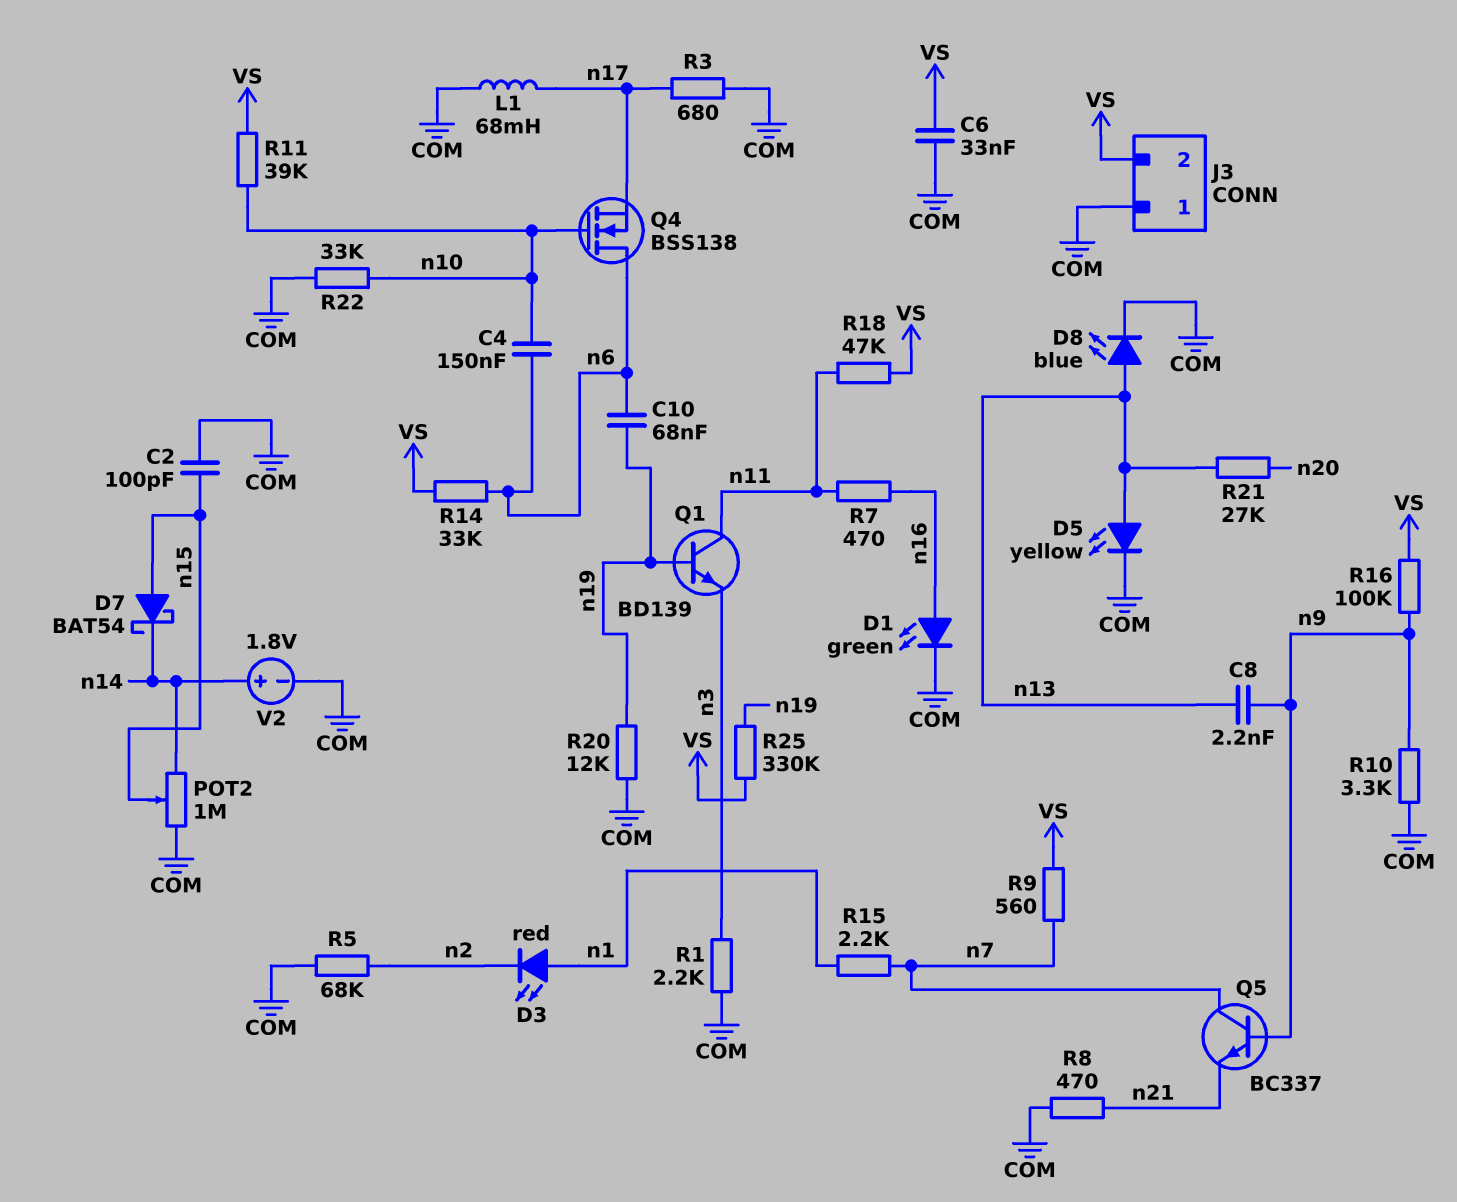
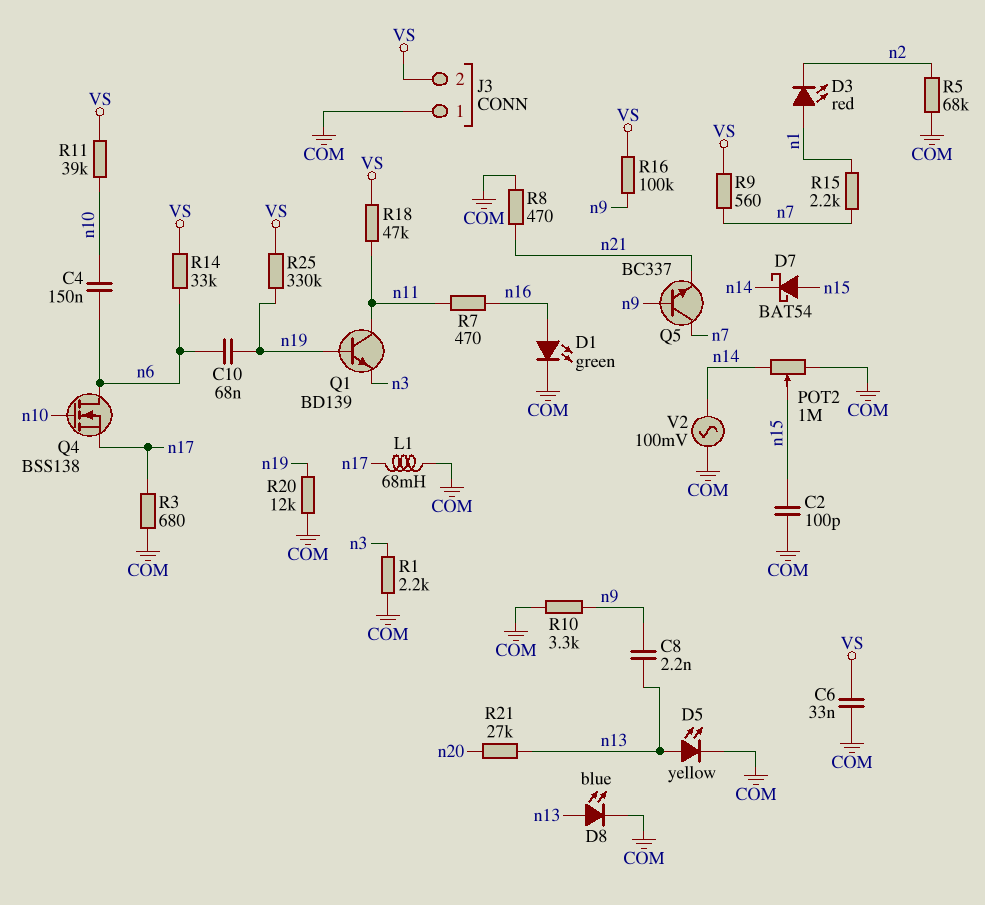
R22: 33k (COM, n10) -> none
V2: 1.8V (plus n14, minus COM) -> AC 100mV (COM, n14)

